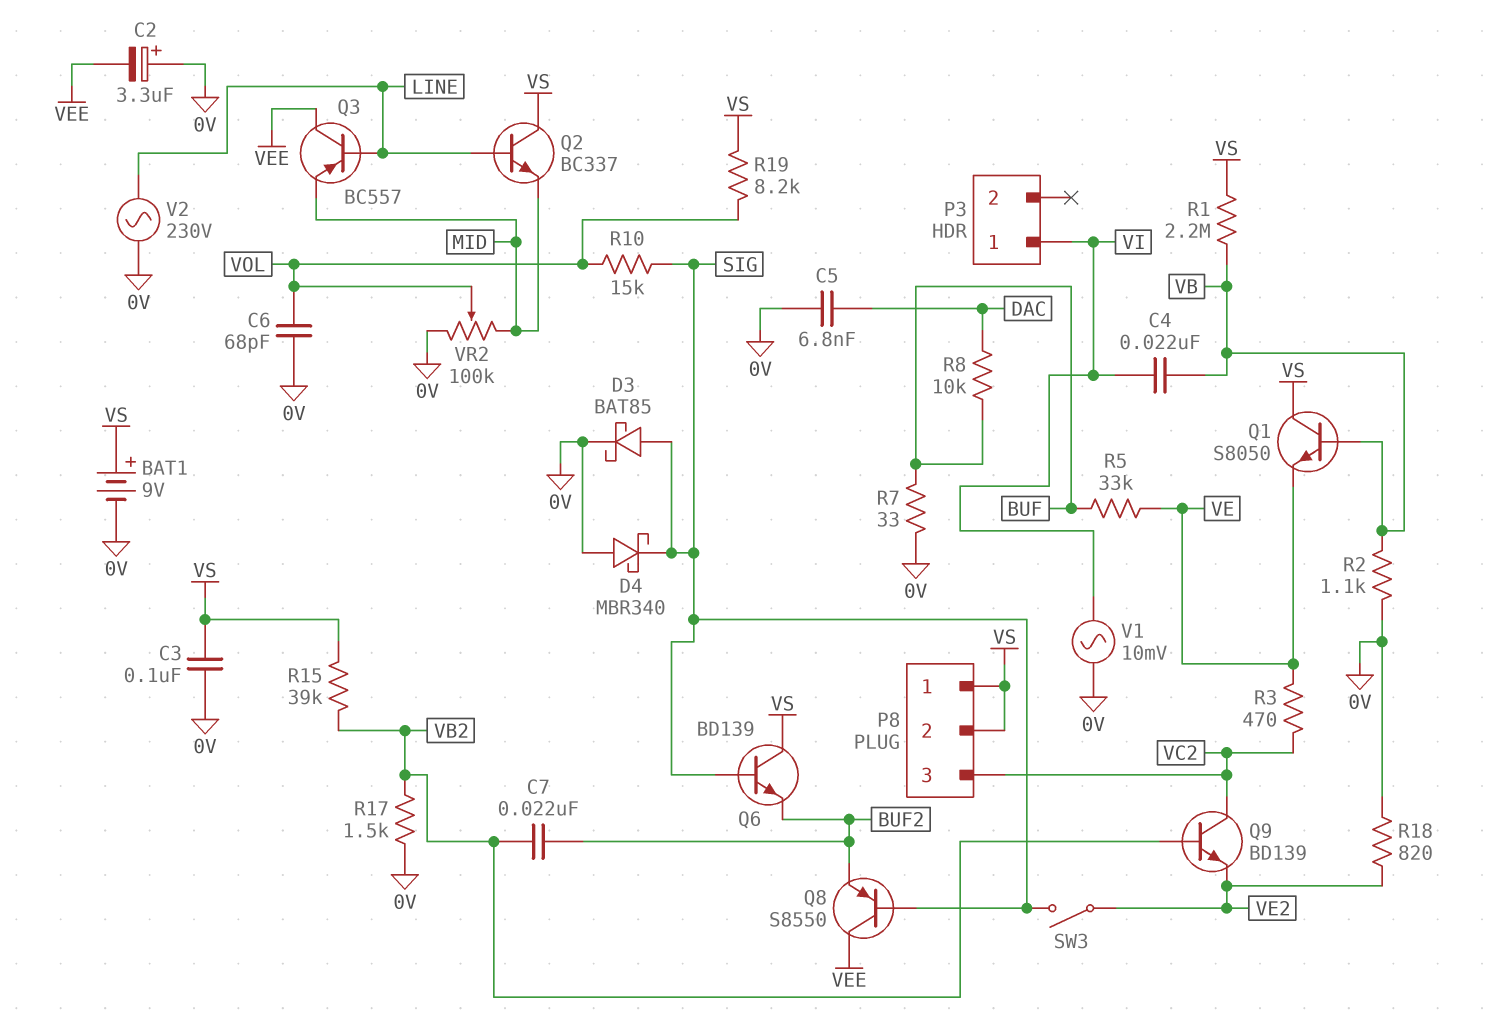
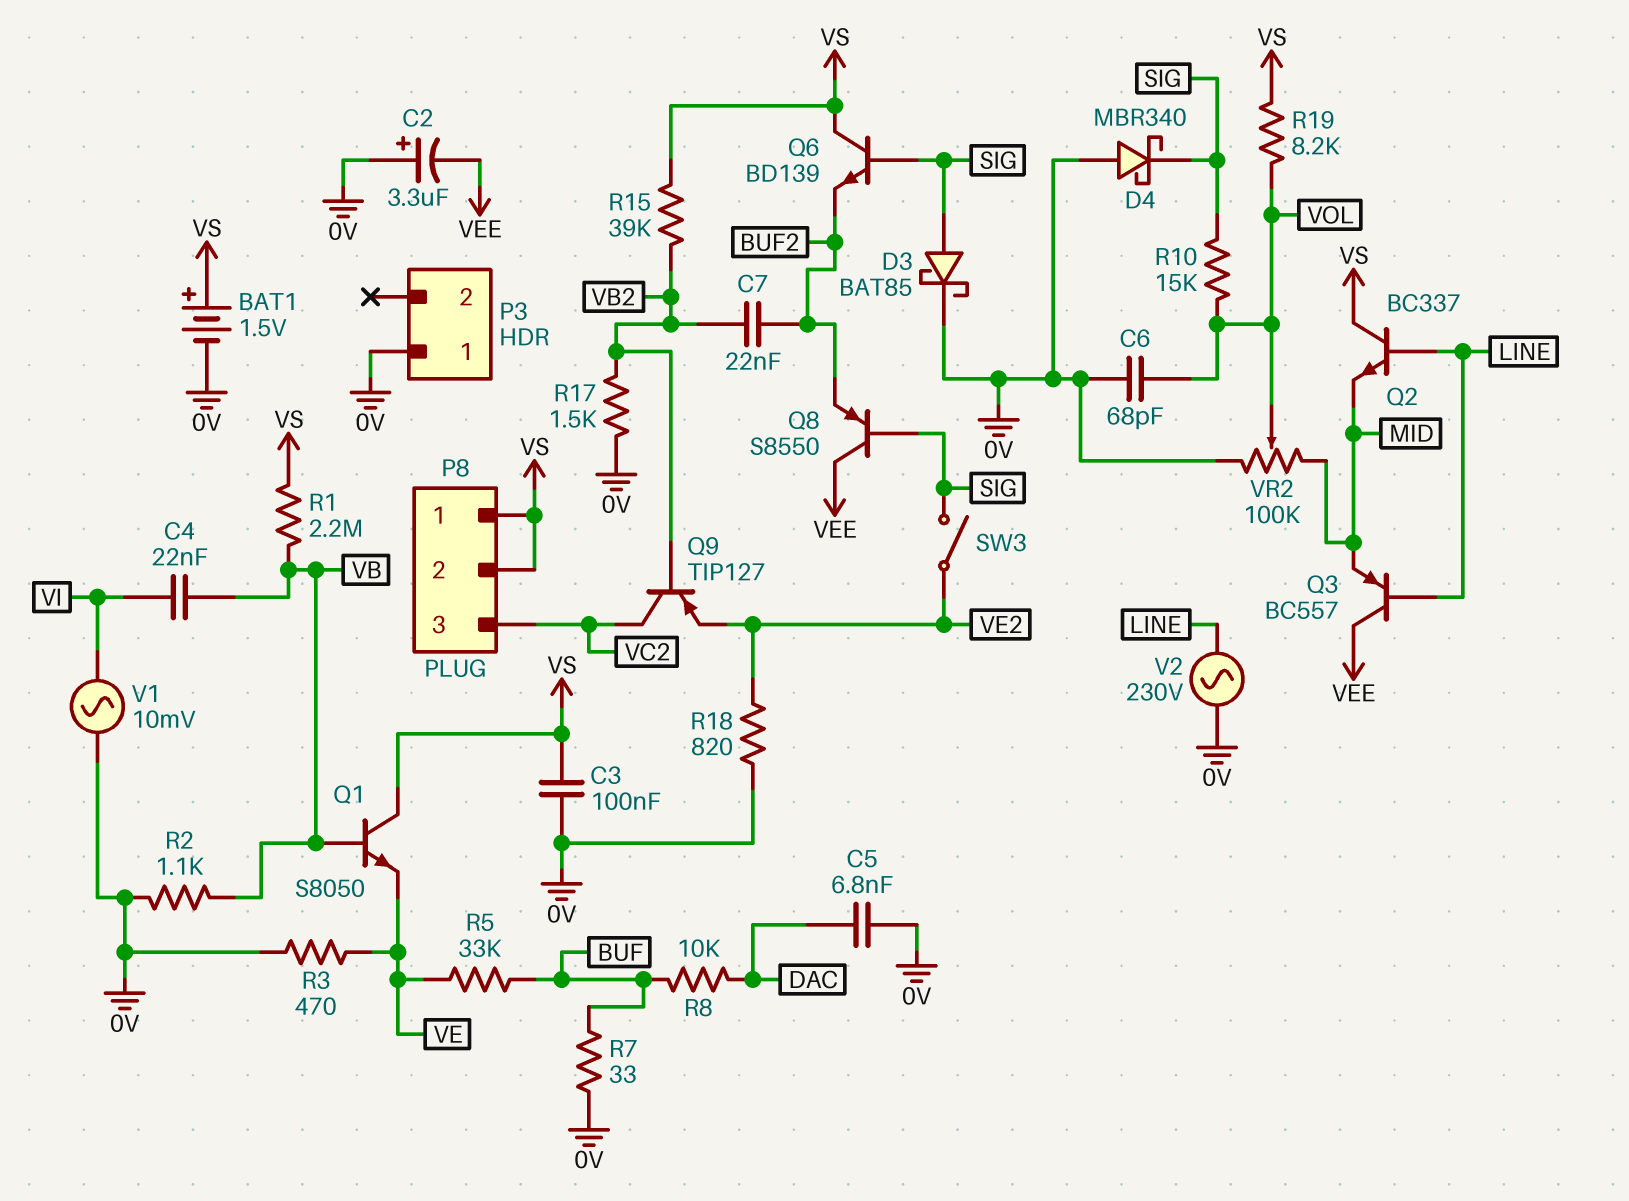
BAT1: 9V (plus VS, minus 0V) -> 1.5V (plus VS, minus 0V)
P3 pin 1: VI -> 0V
Q9: NPN BD139 (B VB2, C VC2, E VE2) -> PNP TIP127 (B VB2, C VC2, E VE2)
R3: 470 (VC2, VE) -> 470 (0V, VE)

